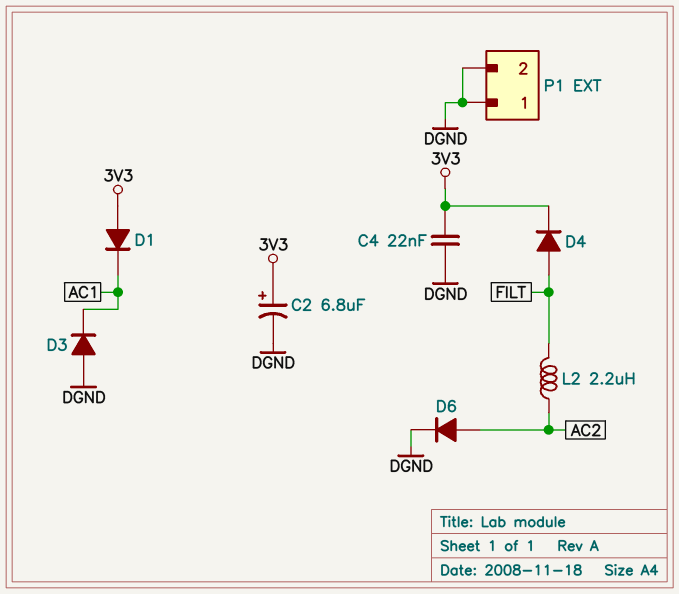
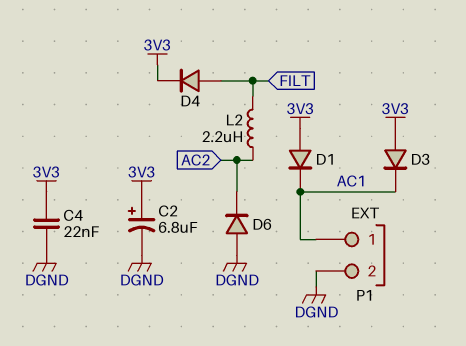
D3: diode (A DGND, K AC1) -> diode (A 3V3, K AC1)
D6: diode (A AC2, K DGND) -> diode (A DGND, K AC2)
P1 pin 1: DGND -> AC1

